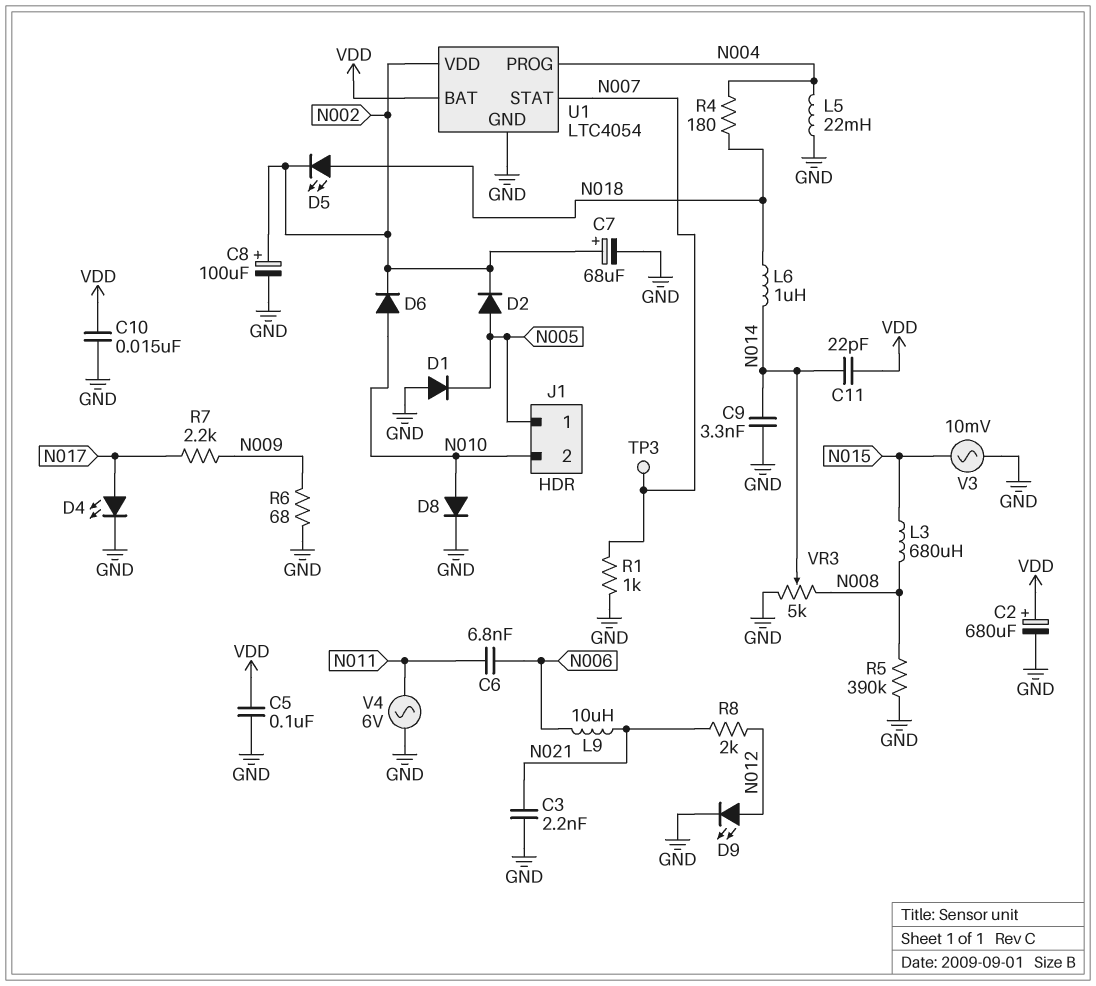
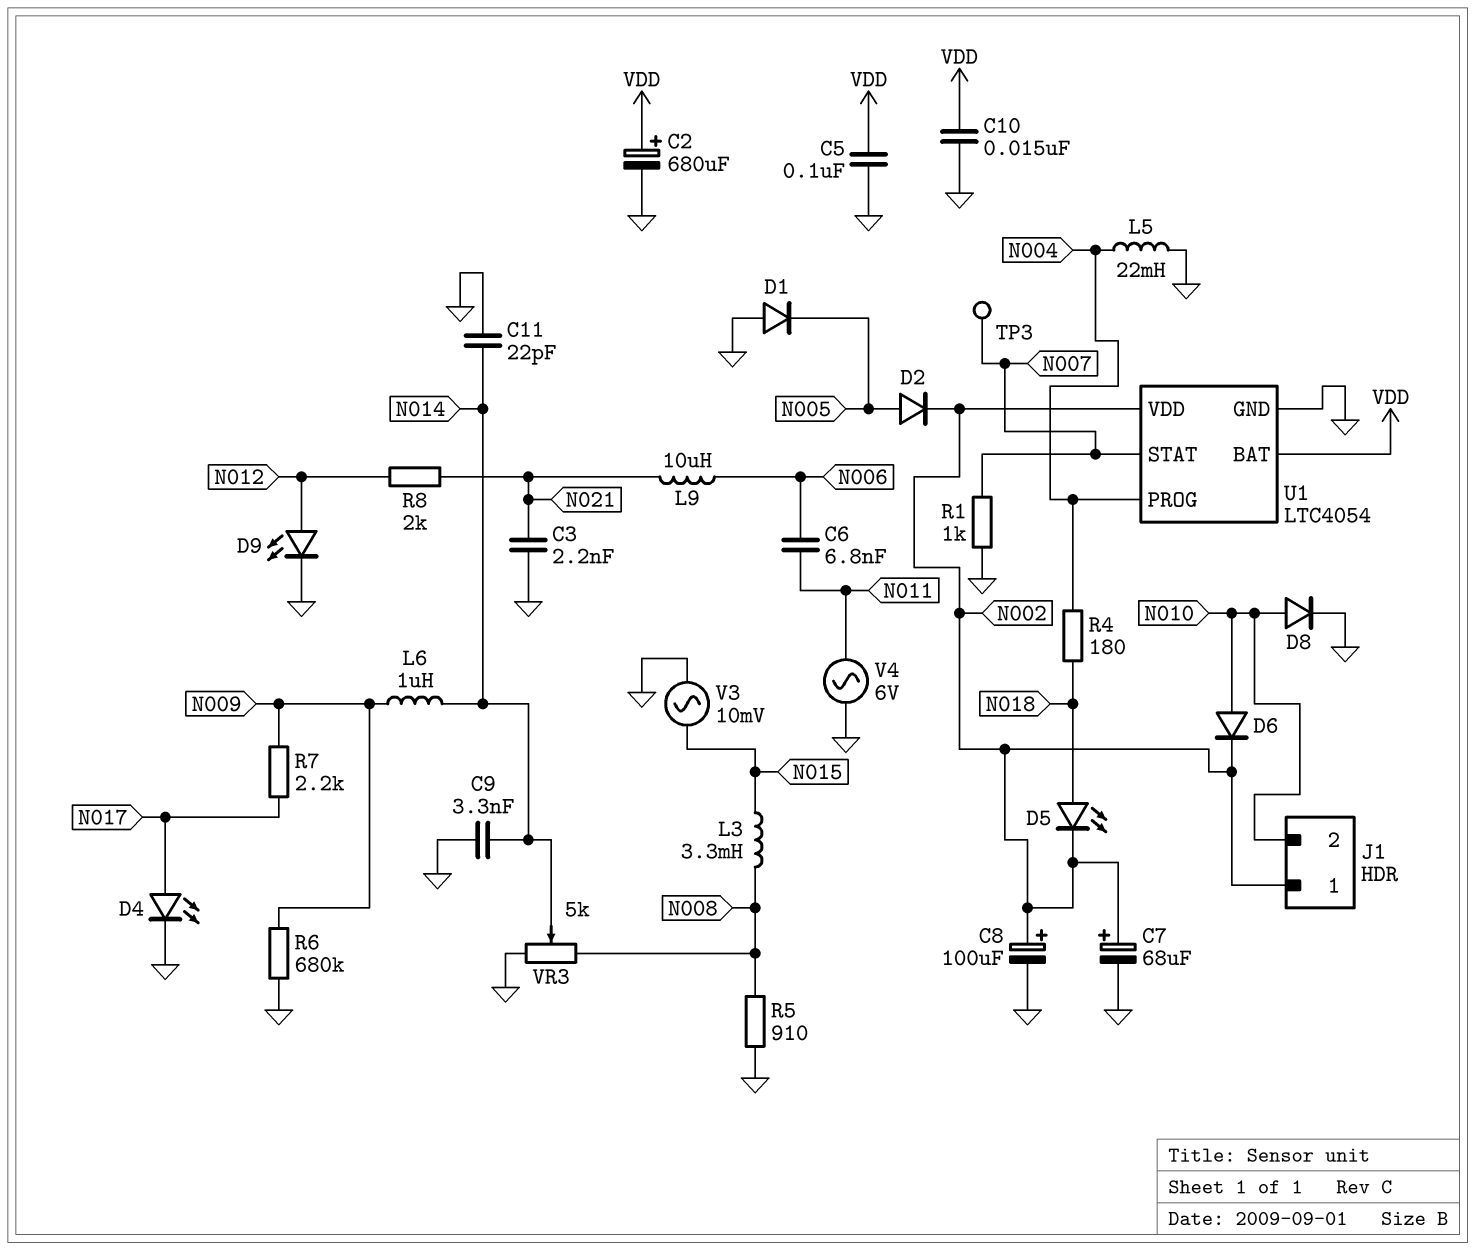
C11: 22pF (N014, VDD) -> 22pF (GND, N014)
J1 pin 1: N005 -> N002
L3: 680uH (N008, N015) -> 3.3mH (N008, N015)
L6: 1uH (N014, N018) -> 1uH (N009, N014)
R5: 390k (GND, N008) -> 910 (GND, N008)
R6: 68 (GND, N009) -> 680k (GND, N009)

